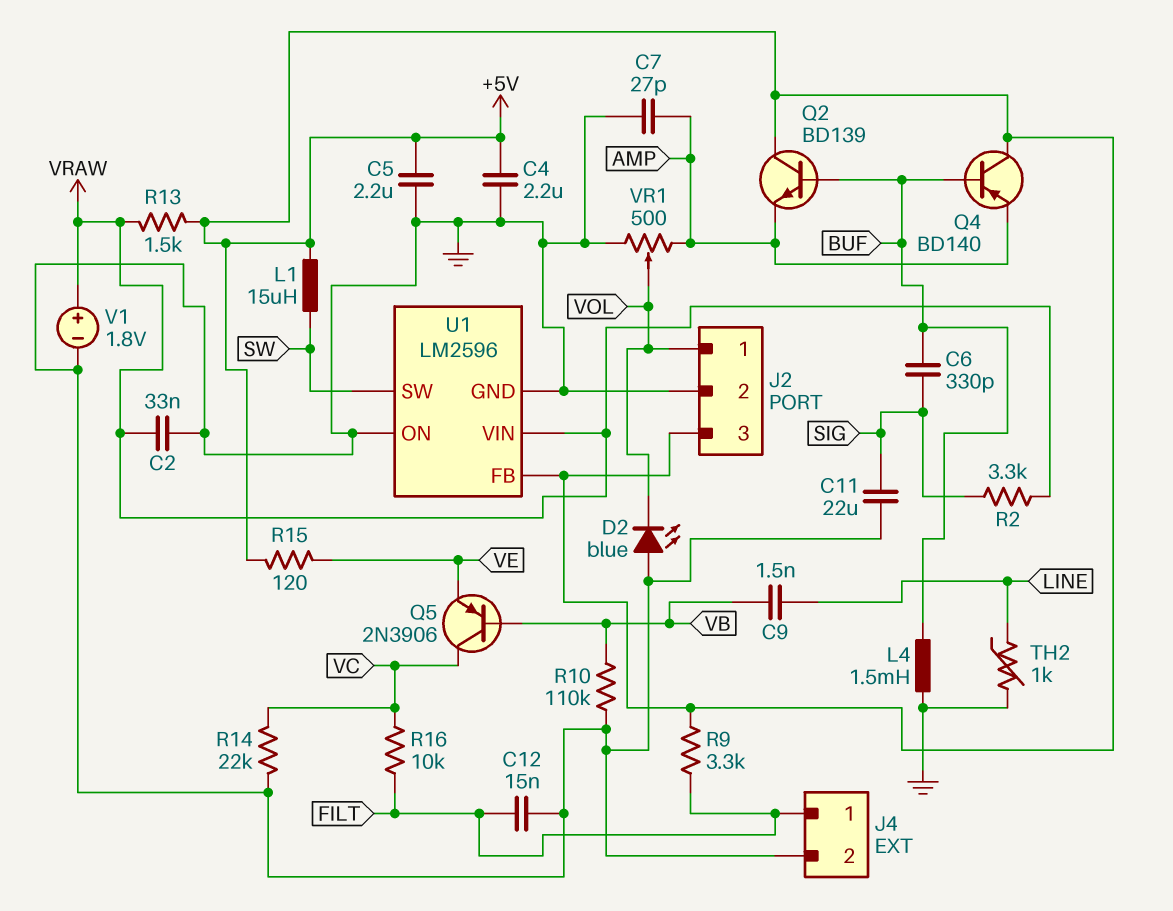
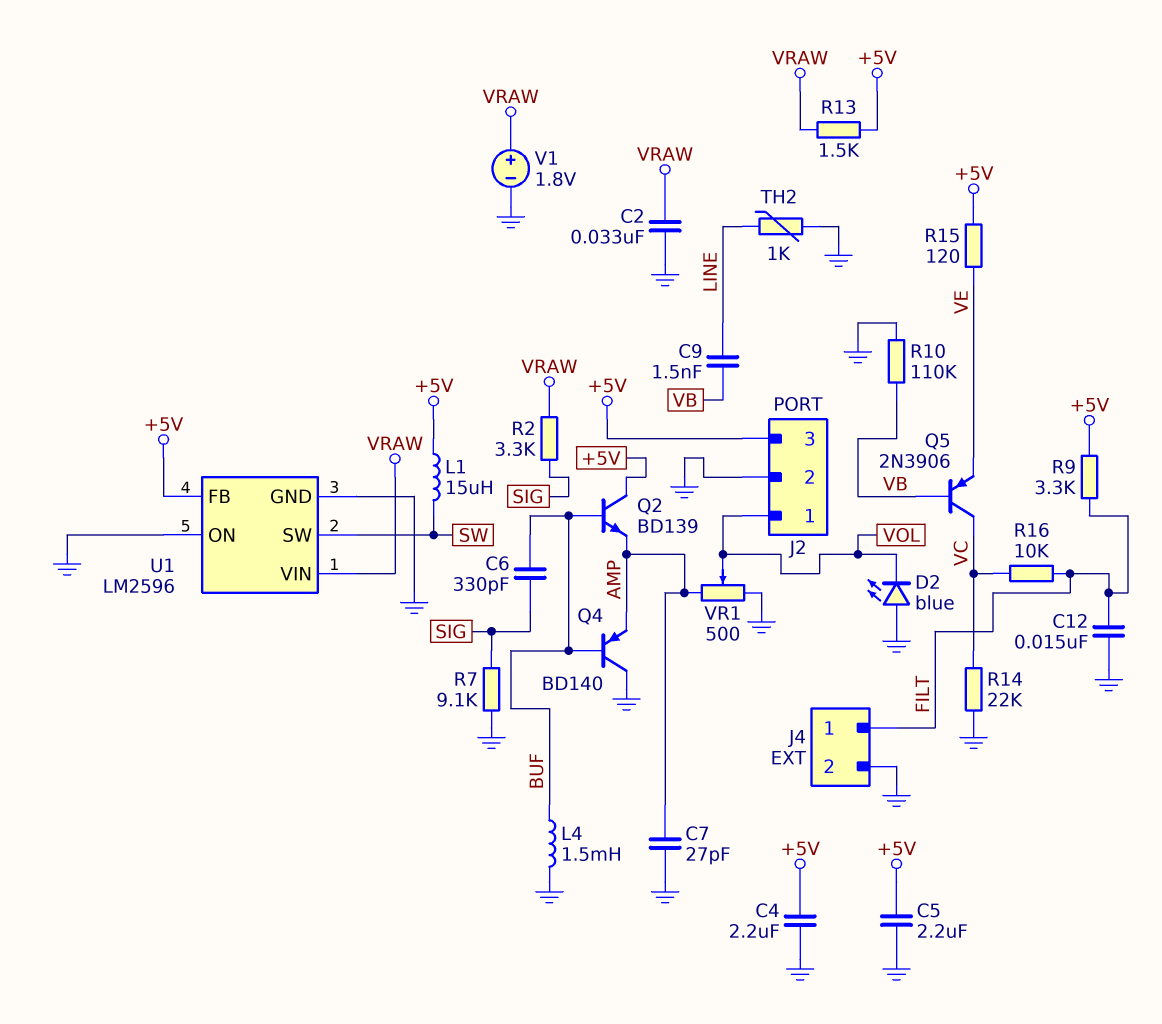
C11: 22uF (GND, SIG) -> none
Q4: PNP BD140 (B BUF, C +5V, E AMP) -> PNP BD140 (B BUF, C GND, E AMP)
R7: none -> 9.1k (GND, SIG)

